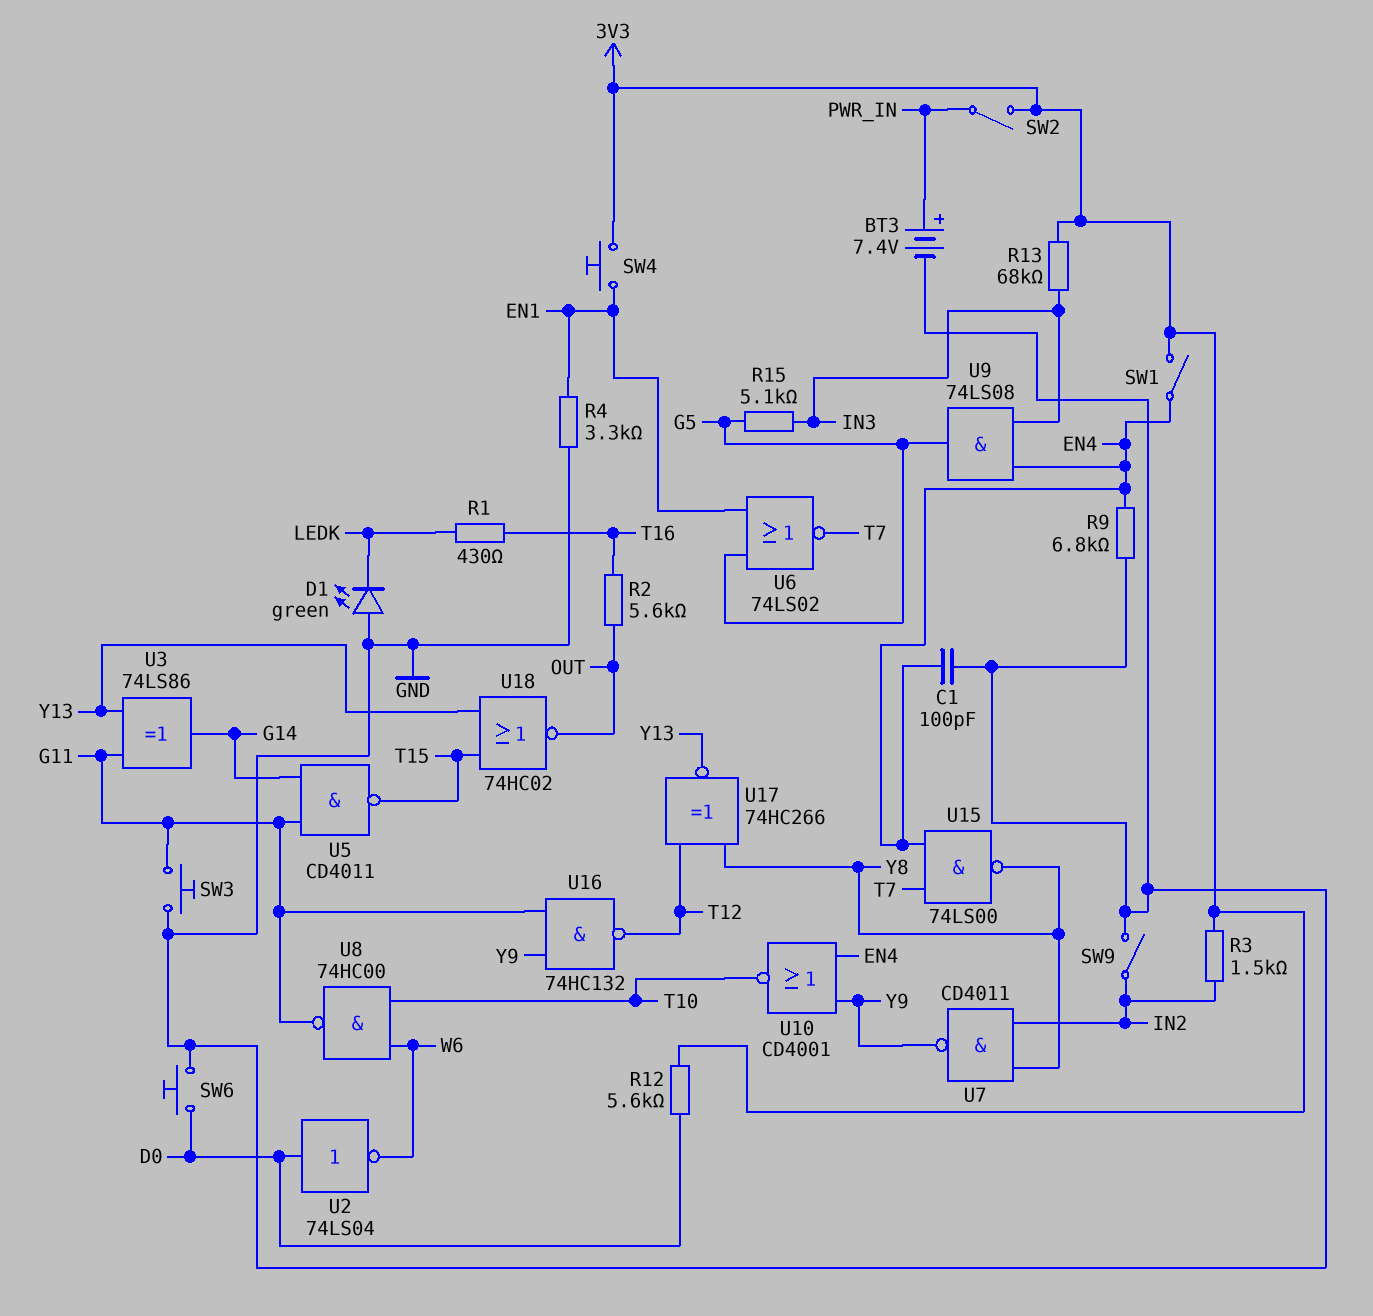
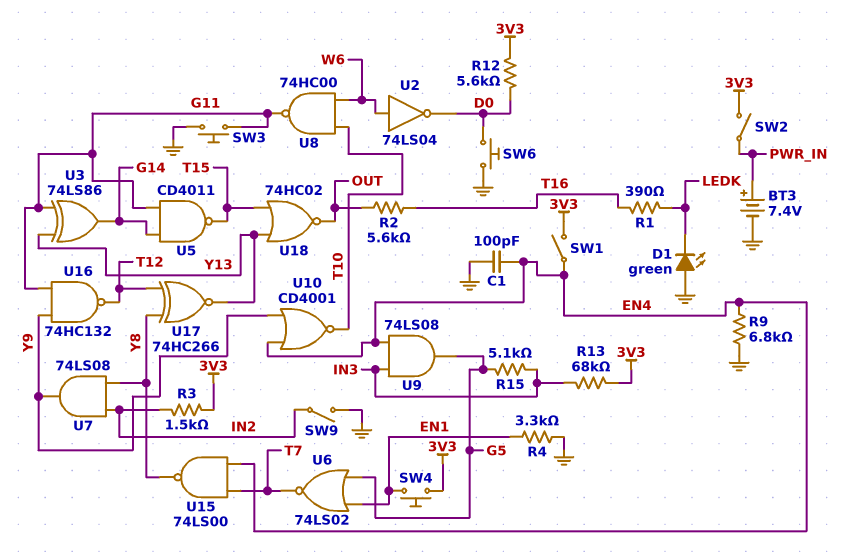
R1: 430 (LEDK, T16) -> 390 (LEDK, T16)
U2: NOT 74LS04 (in D0, out W6) -> NOT 74LS04 (in W6, out D0)
U7: NAND CD4011 (in IN2, in Y8, out Y9) -> AND 74LS08 (in IN2, in Y8, out Y9)

